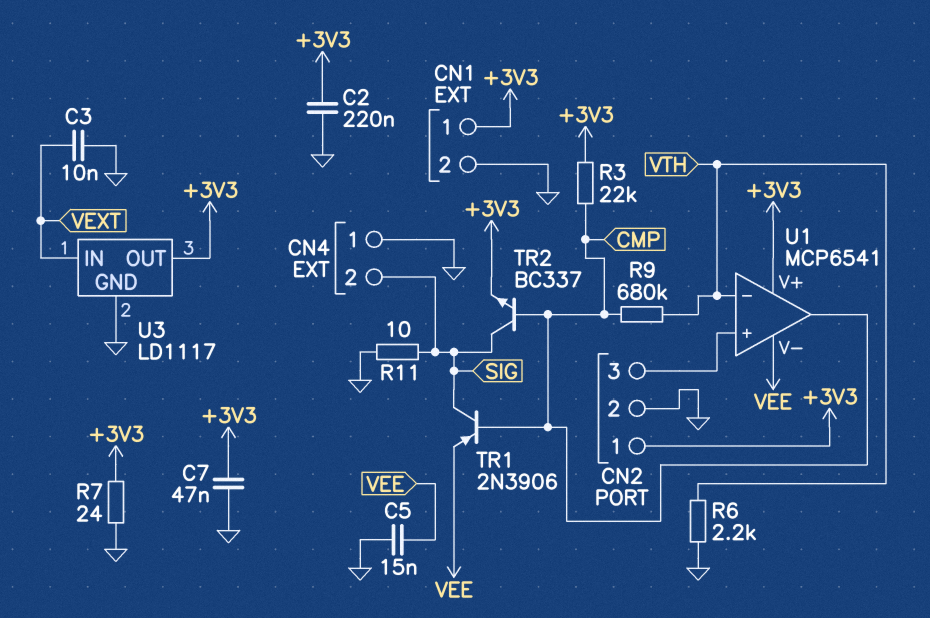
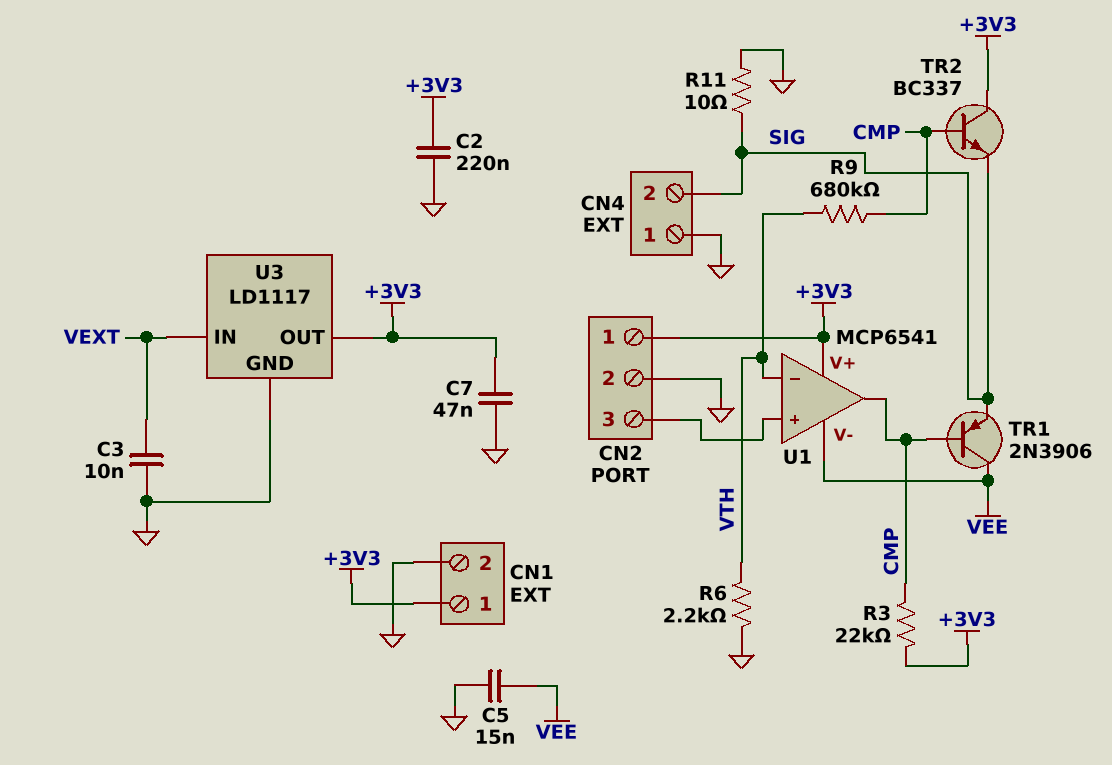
R7: 24 (+3V3, GND) -> none
TR1: PNP 2N3906 (B CMP, C SIG, E VEE) -> PNP 2N3906 (B CMP, C VEE, E SIG)
TR2: NPN BC337 (B CMP, C SIG, E +3V3) -> NPN BC337 (B CMP, C +3V3, E SIG)

